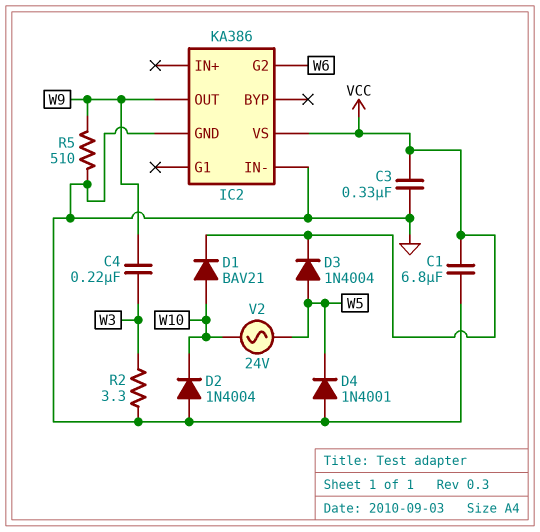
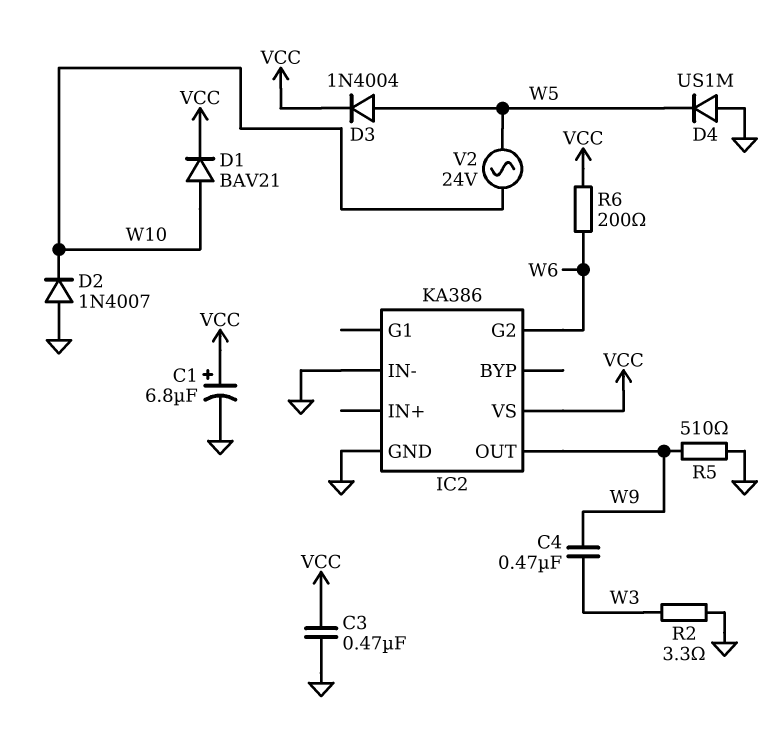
C1: 6.8uF (GND, VCC) -> 6.8uF (plus VCC, minus GND)
C3: 330nF (GND, VCC) -> 470nF (GND, VCC)
C4: 220nF (W3, W9) -> 470nF (W3, W9)
D2: diode 1N4004 (A GND, K W10) -> diode 1N4007 (A GND, K W10)
D4: diode 1N4001 (A GND, K W5) -> diode US1M (A GND, K W5)
R6: none -> 200 (VCC, W6)

